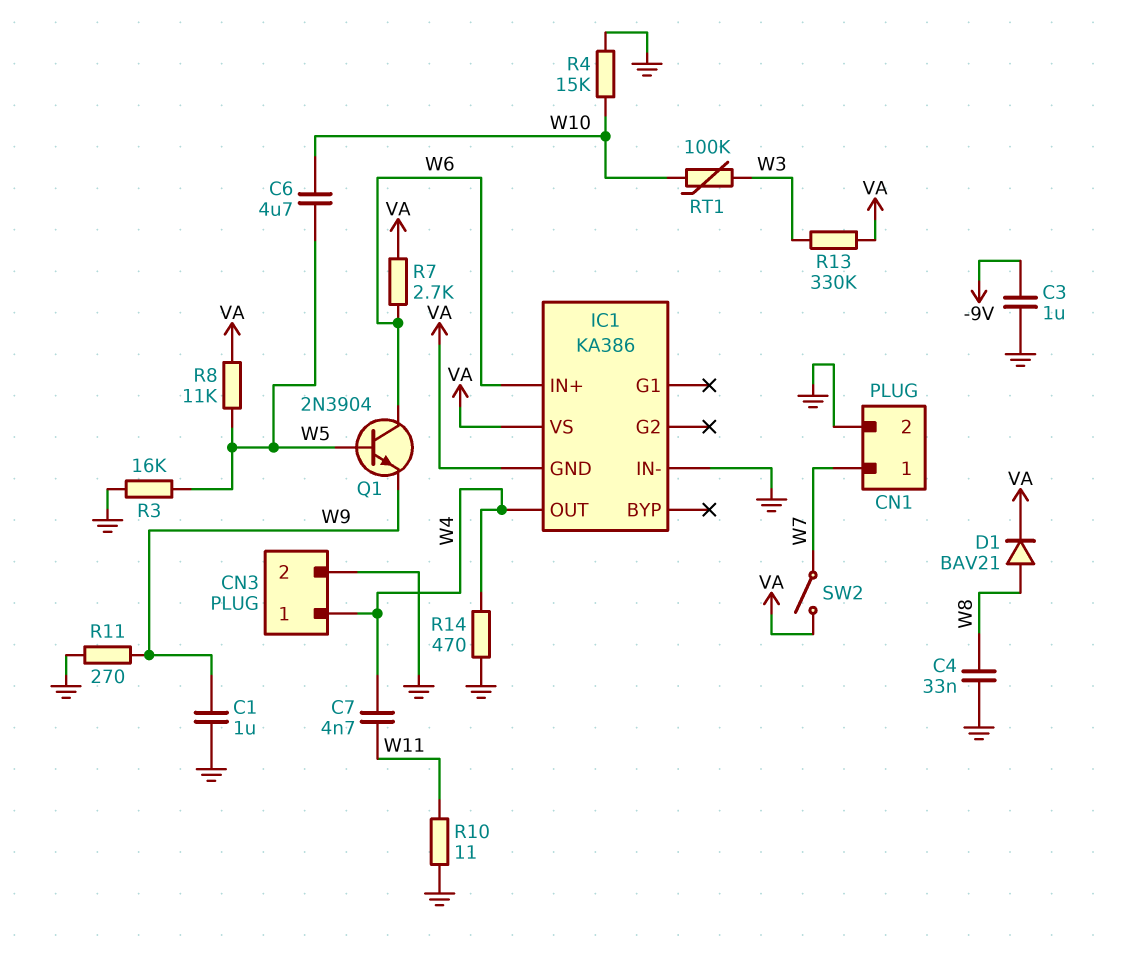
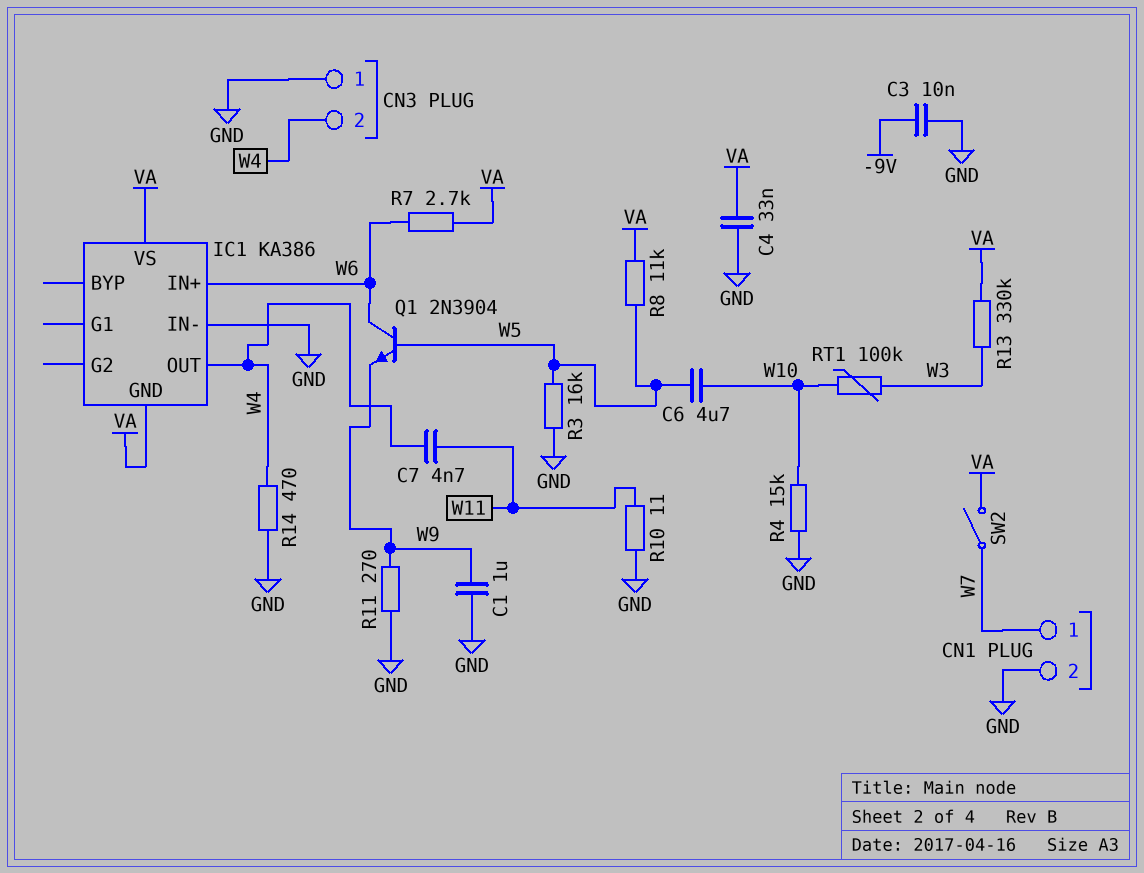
C3: 1uF (-9V, GND) -> 10nF (-9V, GND)
C4: 33nF (GND, W8) -> 33nF (GND, VA)
CN3 pin 1: W4 -> GND
CN3 pin 2: GND -> W4
D1: diode BAV21 (A W8, K VA) -> none

